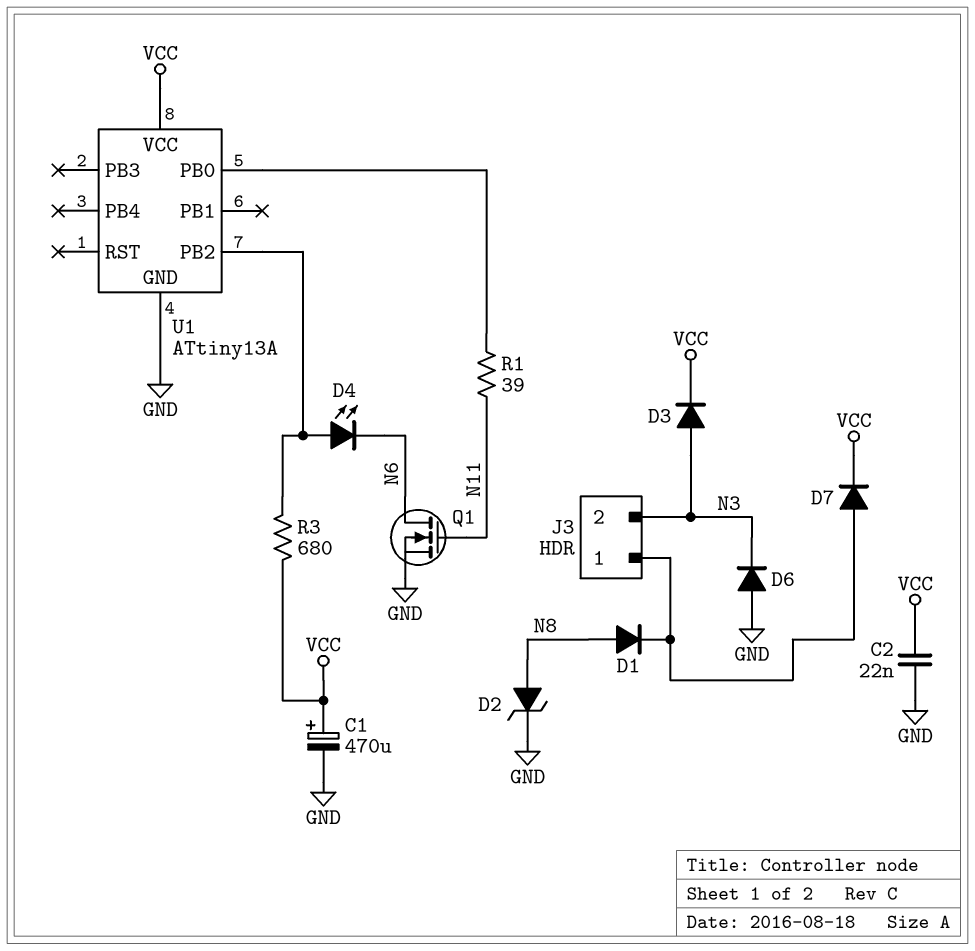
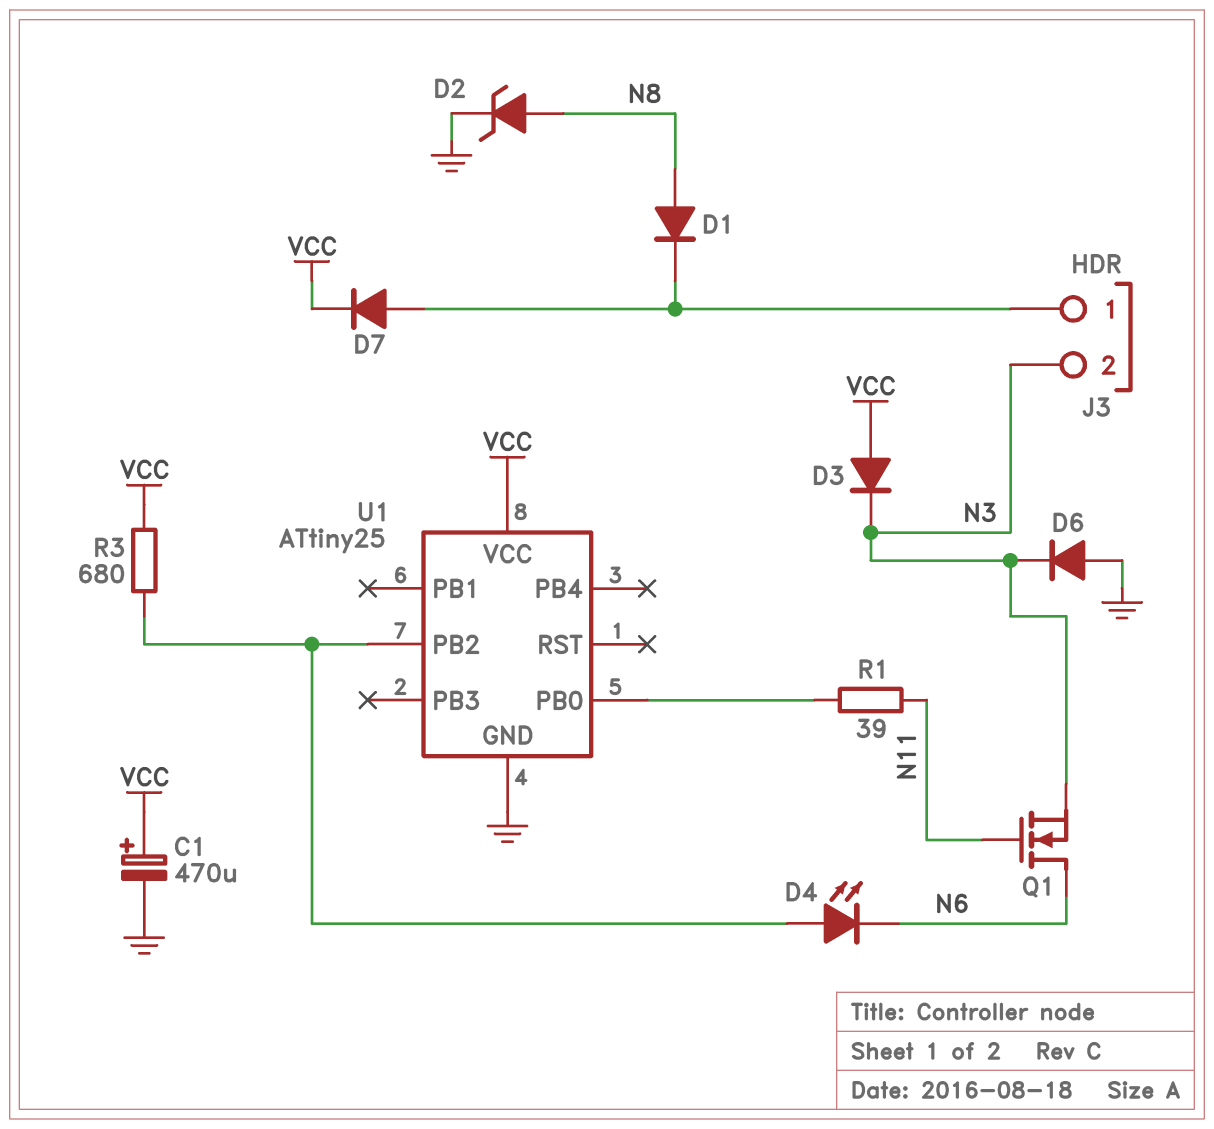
C2: 22nF (GND, VCC) -> none
D3: diode (A N3, K VCC) -> diode (A VCC, K N3)
Q1: NMOS (G N11, D N6, S GND) -> NMOS (G N11, D N6, S N3)
U1: ATtiny13A -> ATtiny25

